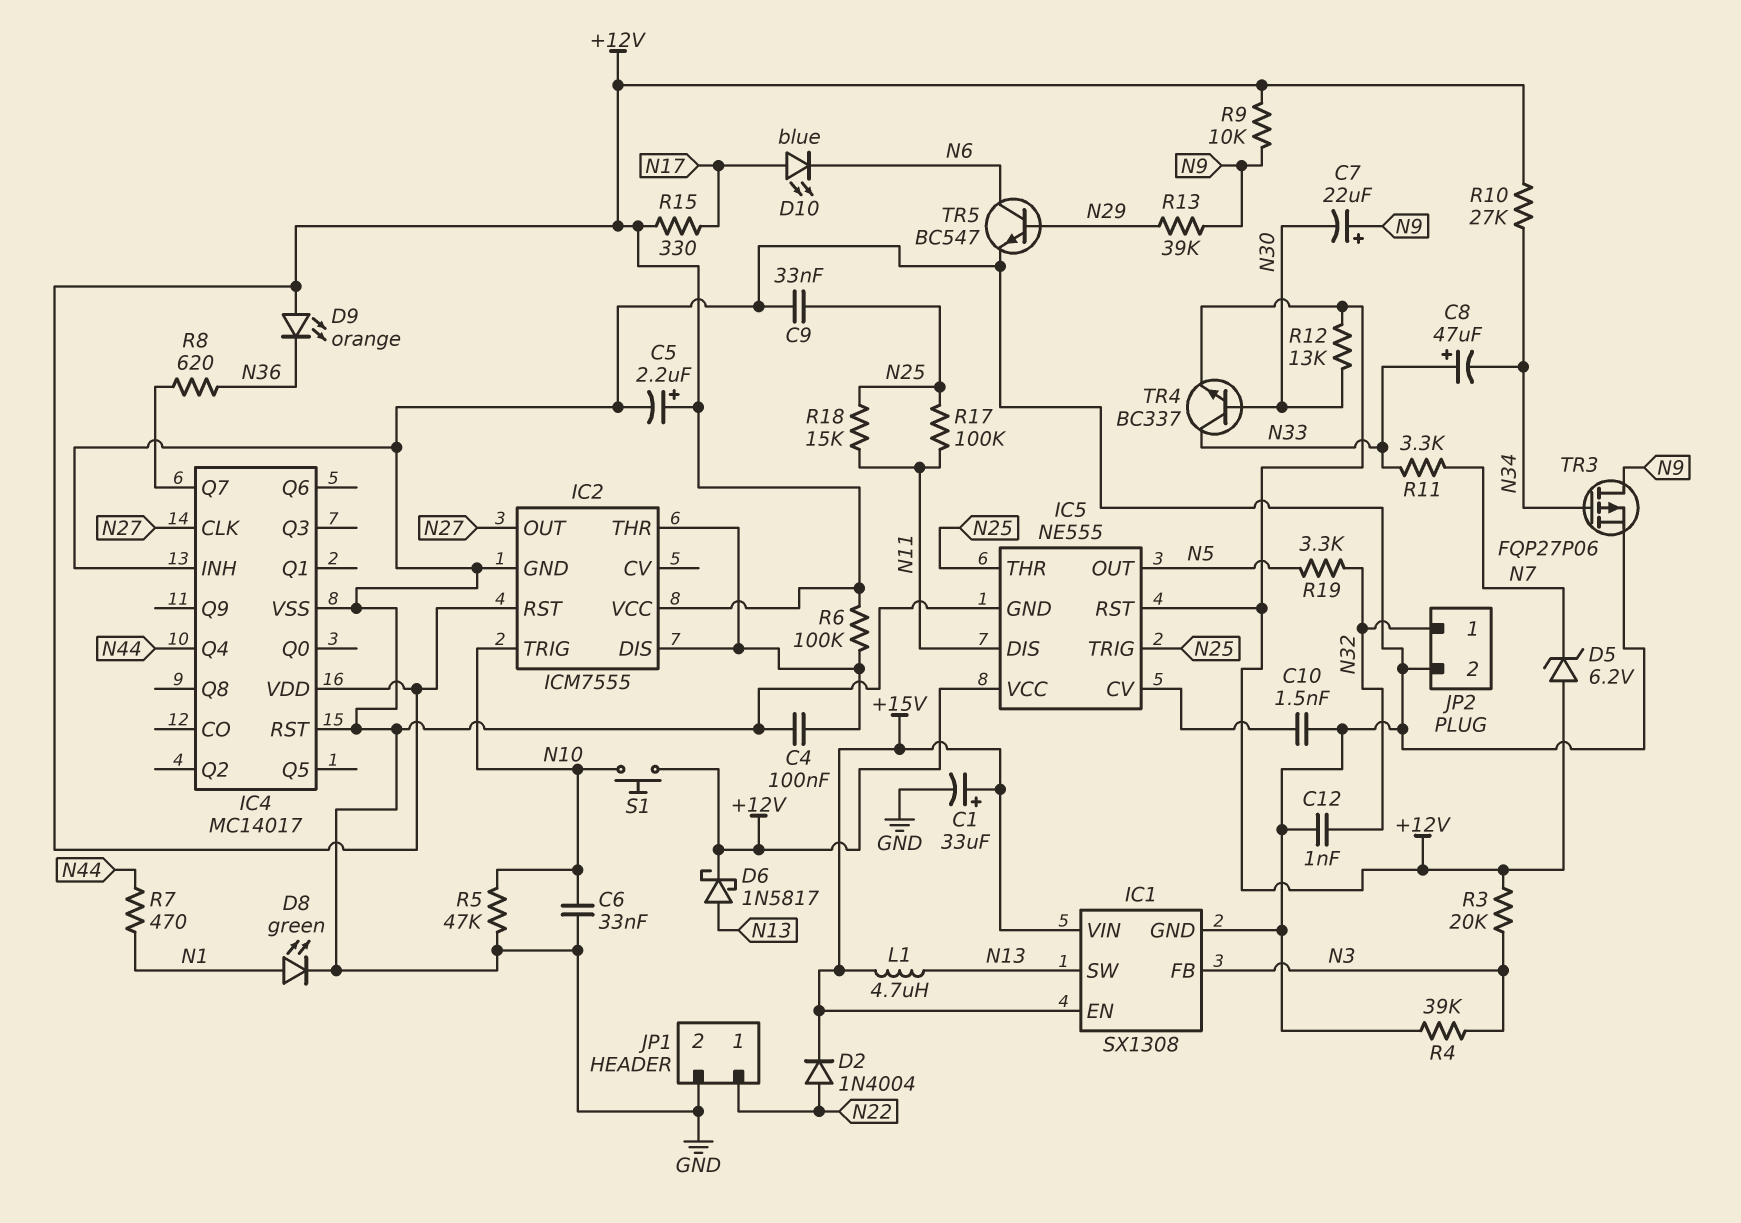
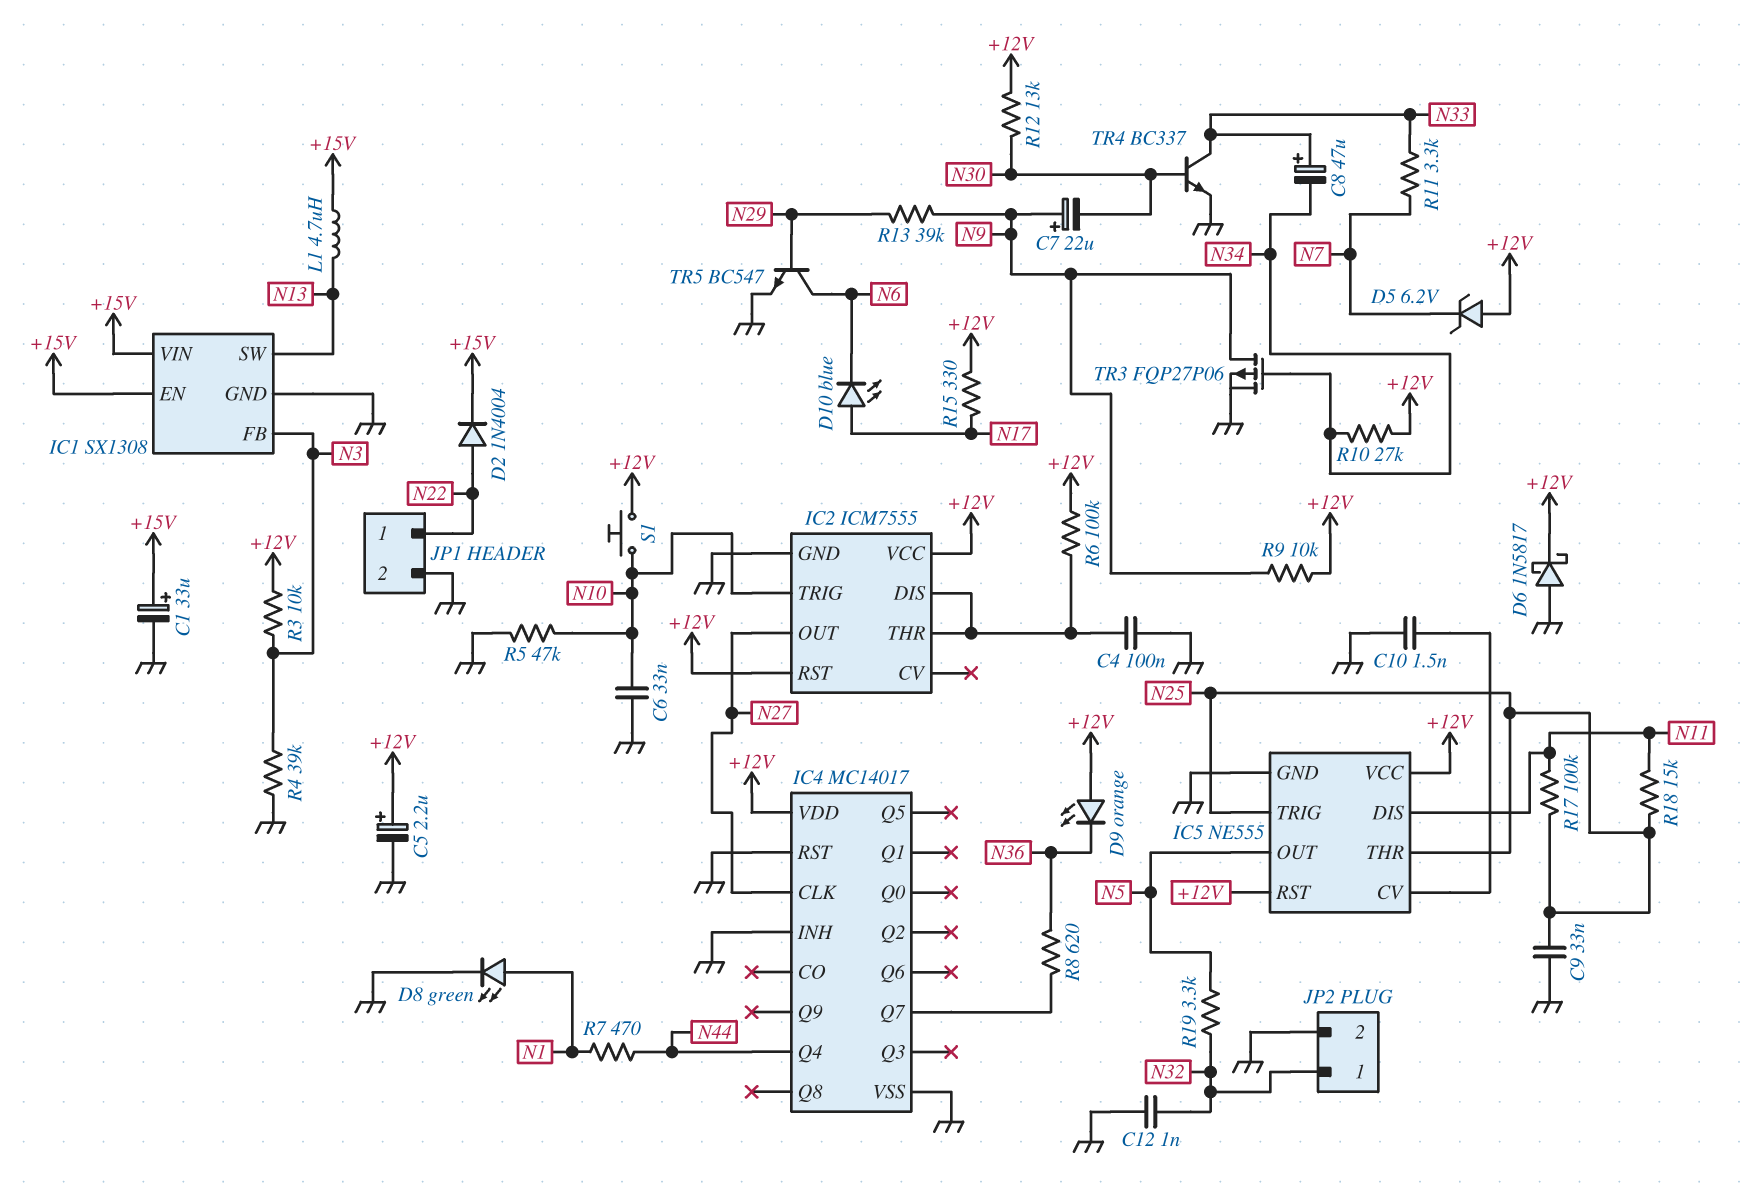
D6: schottky 1N5817 (A N13, K +12V) -> schottky 1N5817 (A GND, K +12V)
R3: 20k (+12V, N3) -> 10k (+12V, N3)
TR4: NPN BC337 (B N30, C N33, E +12V) -> NPN BC337 (B N30, C N33, E GND)

